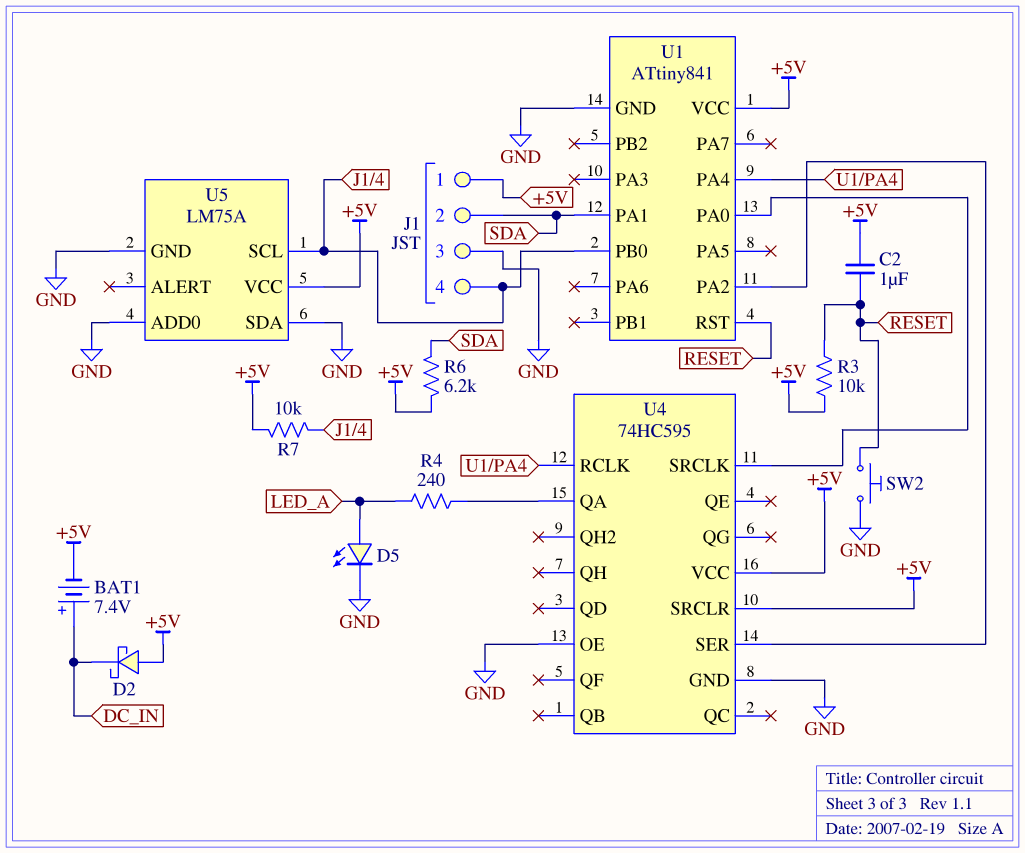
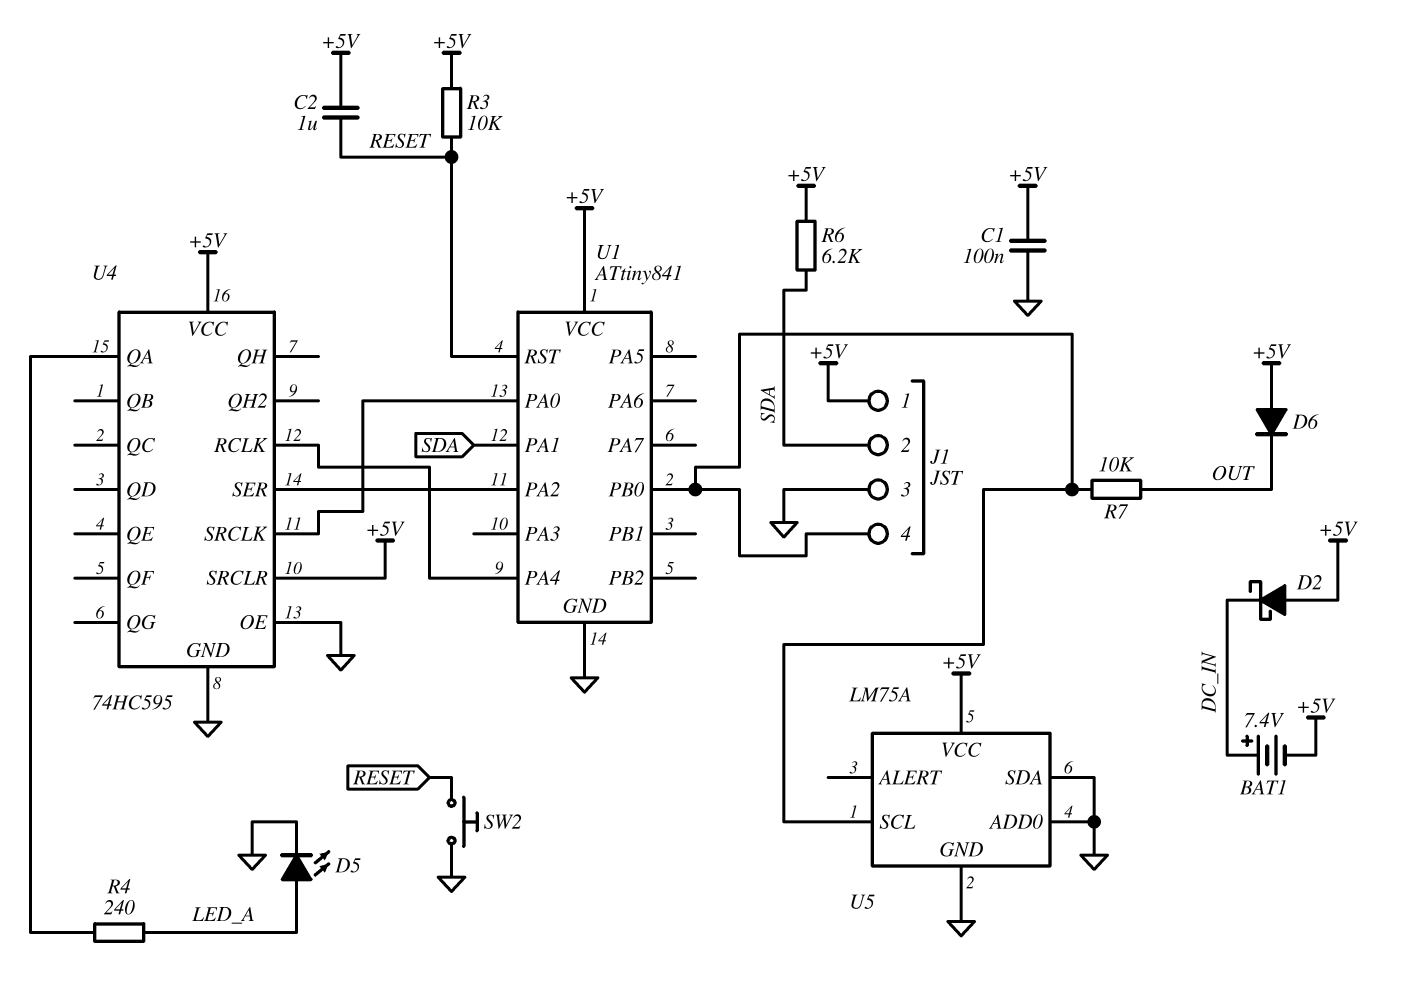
C1: none -> 100nF (+5V, GND)
D6: none -> diode (A +5V, K OUT)
R7: 10k (+5V, J1/4) -> 10k (J1/4, OUT)

